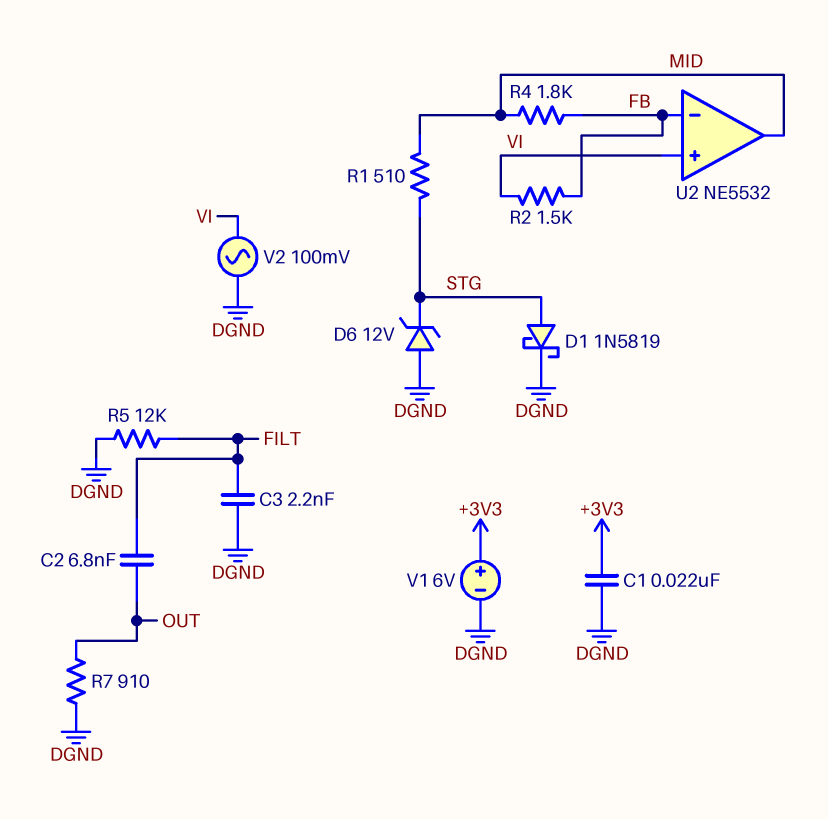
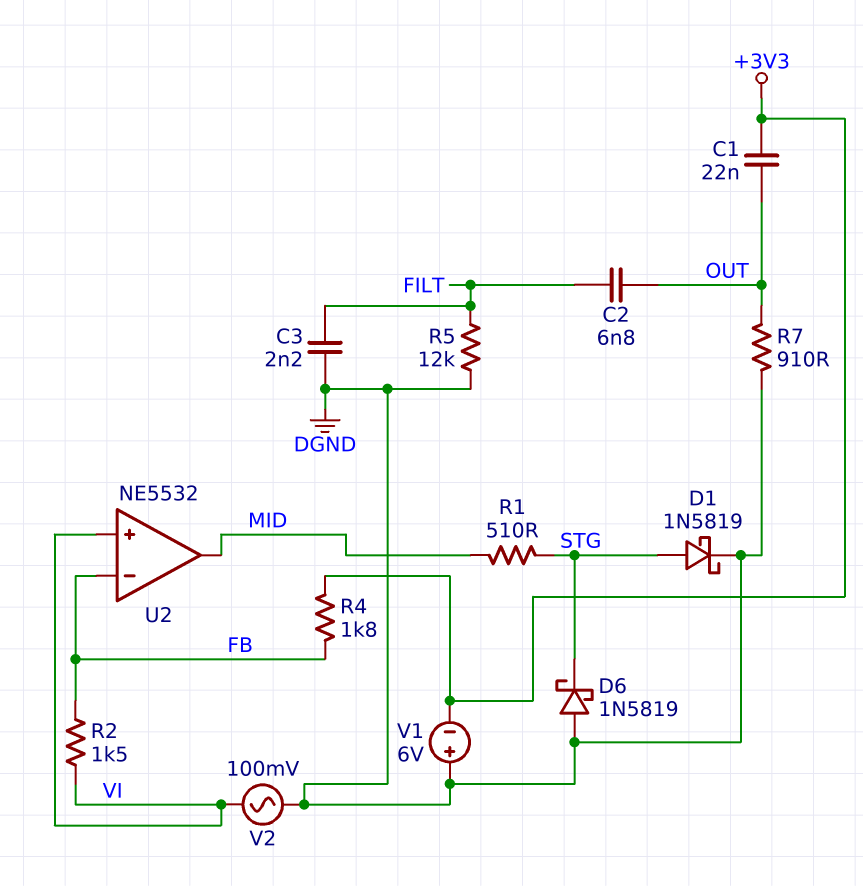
C1: 22nF (+3V3, DGND) -> 22nF (+3V3, OUT)
D6: zener 12V (A DGND, K STG) -> schottky 1N5819 (A DGND, K STG)
R4: 1.8k (FB, MID) -> 1.8k (+3V3, FB)
V1: 6V (plus +3V3, minus DGND) -> 6V (plus DGND, minus +3V3)

